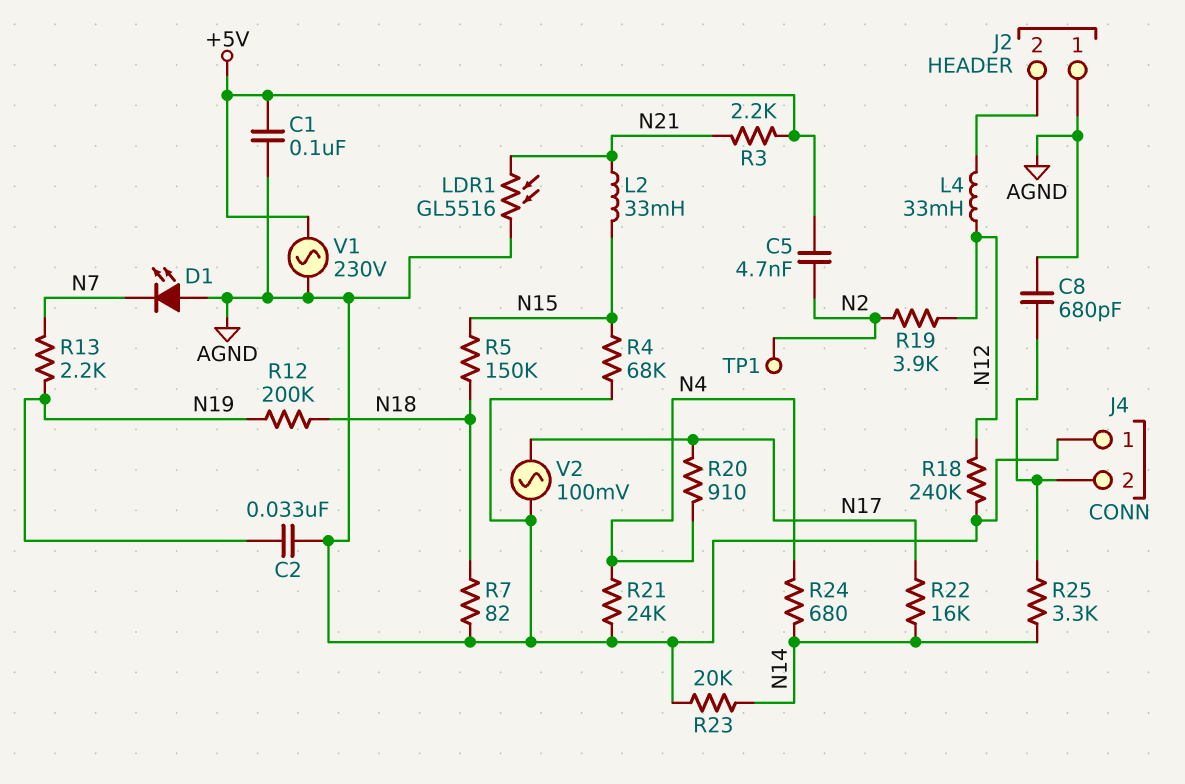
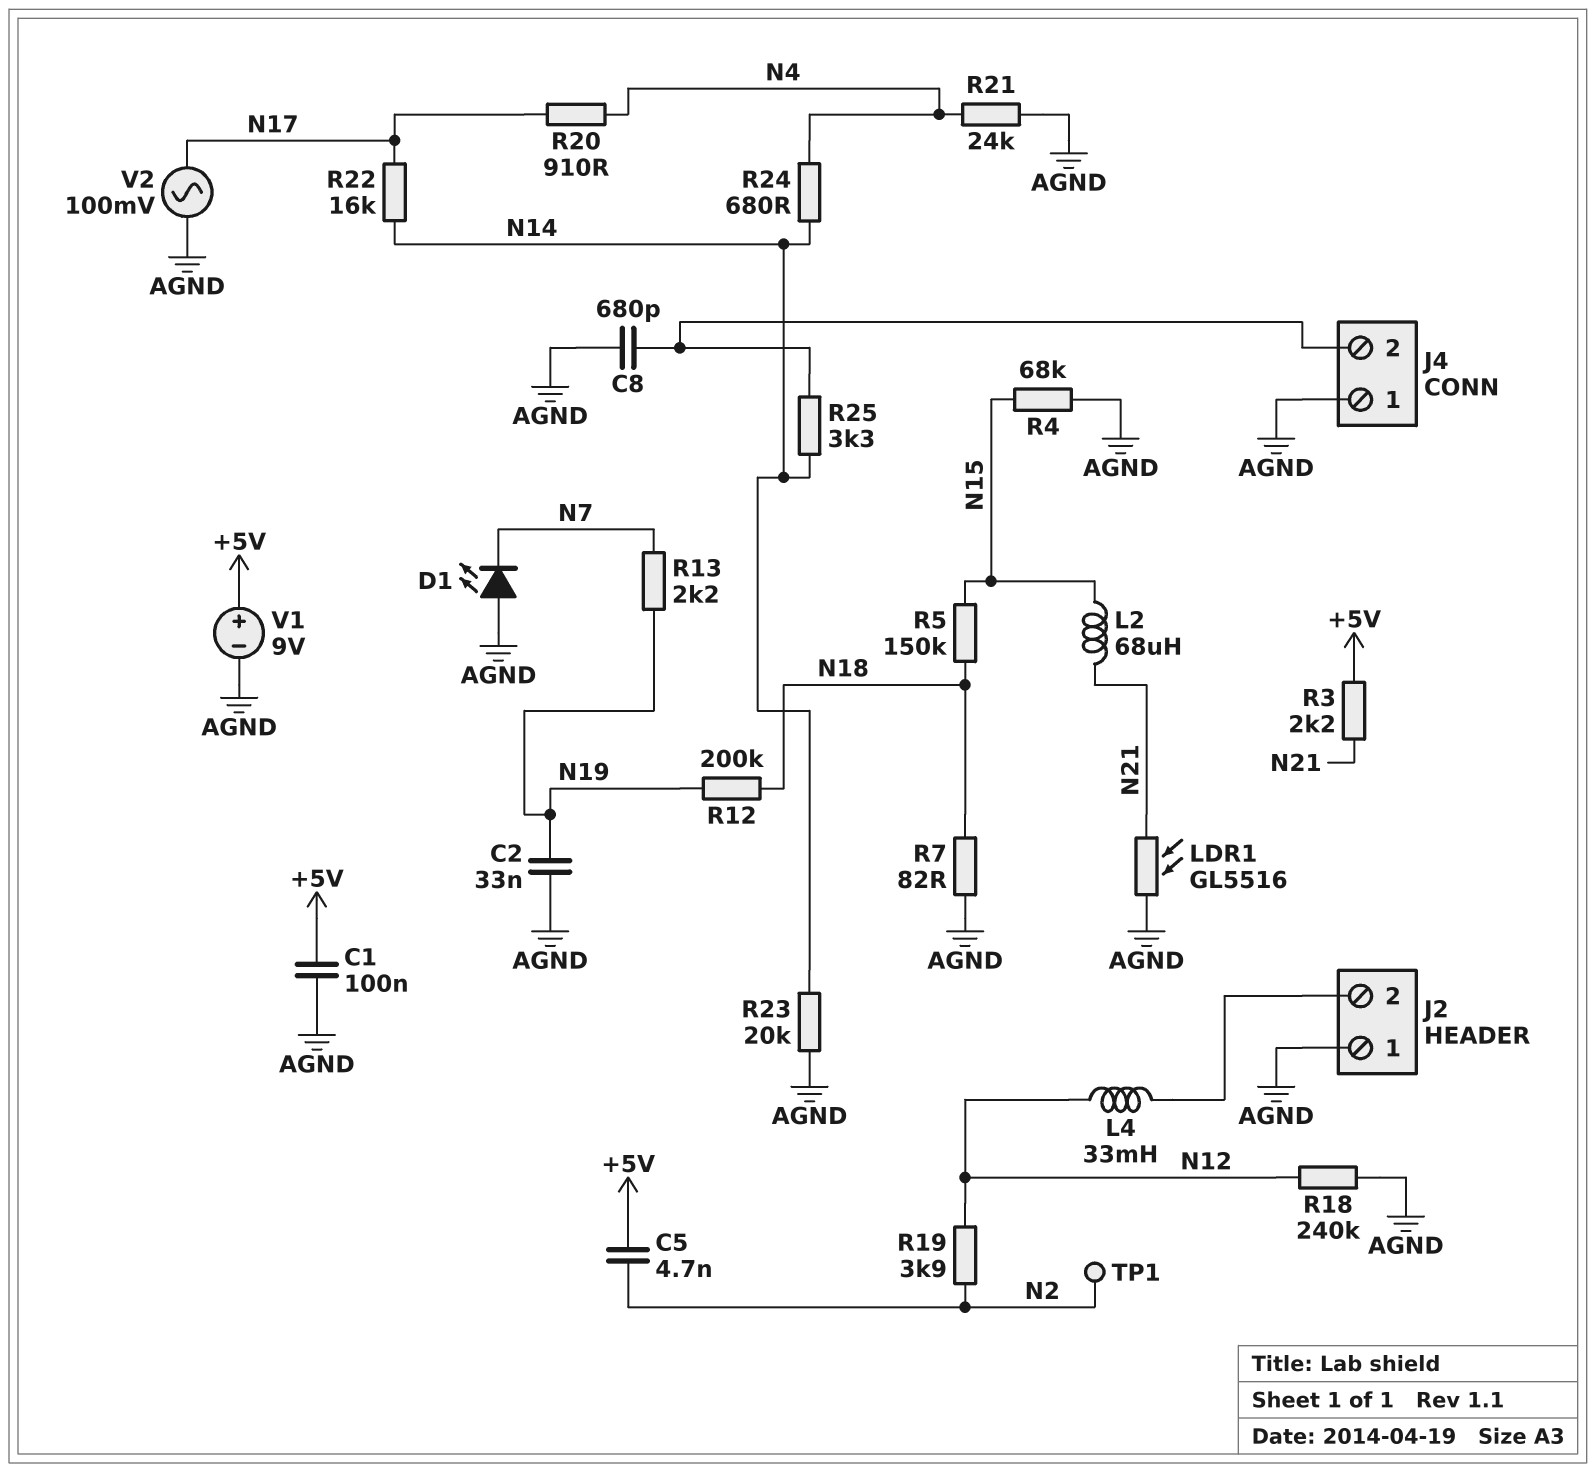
L2: 33mH (N15, N21) -> 68uH (N15, N21)
V1: AC 230V (+5V, AGND) -> 9V (plus +5V, minus AGND)

